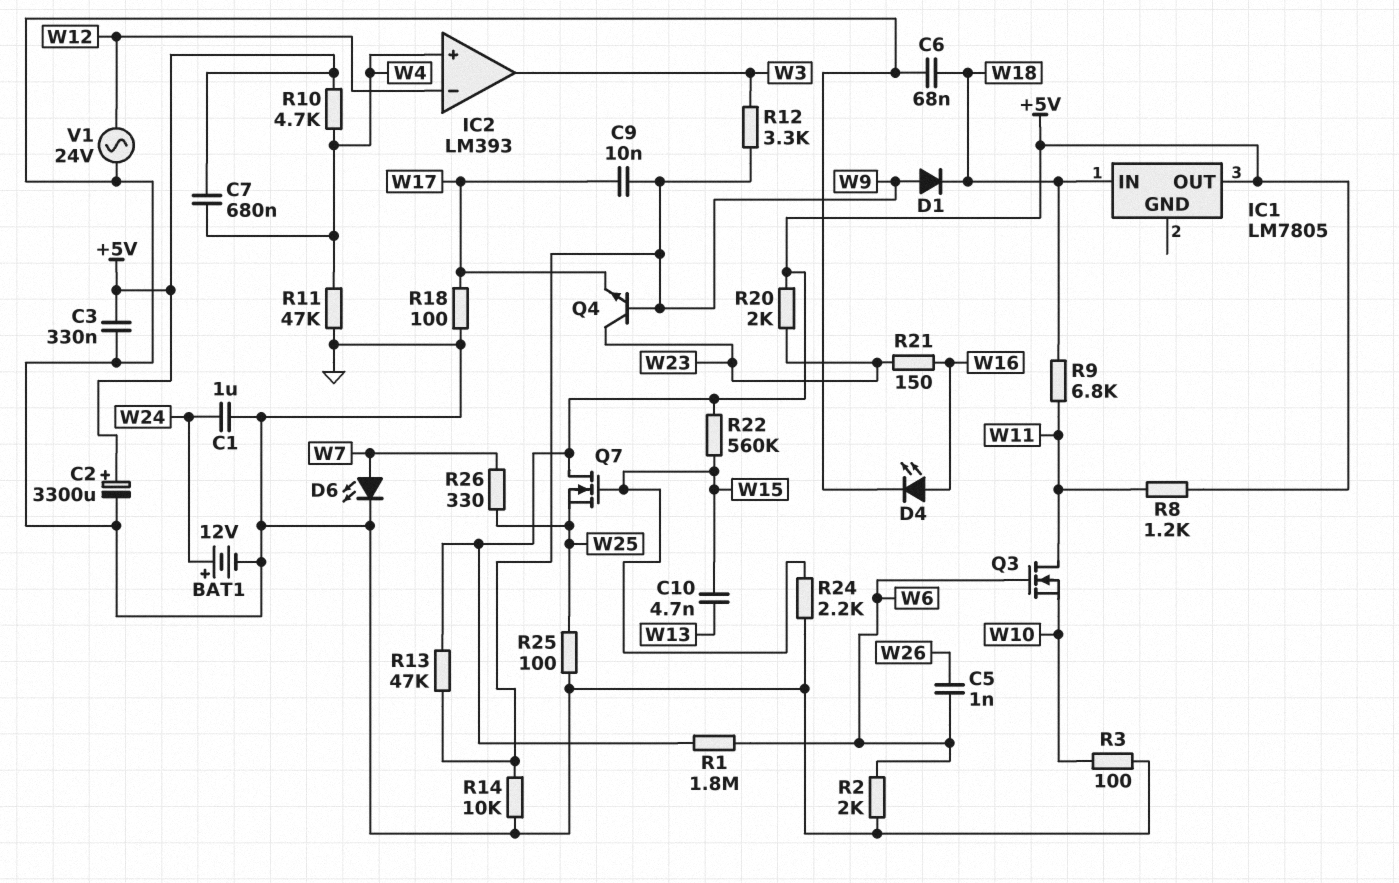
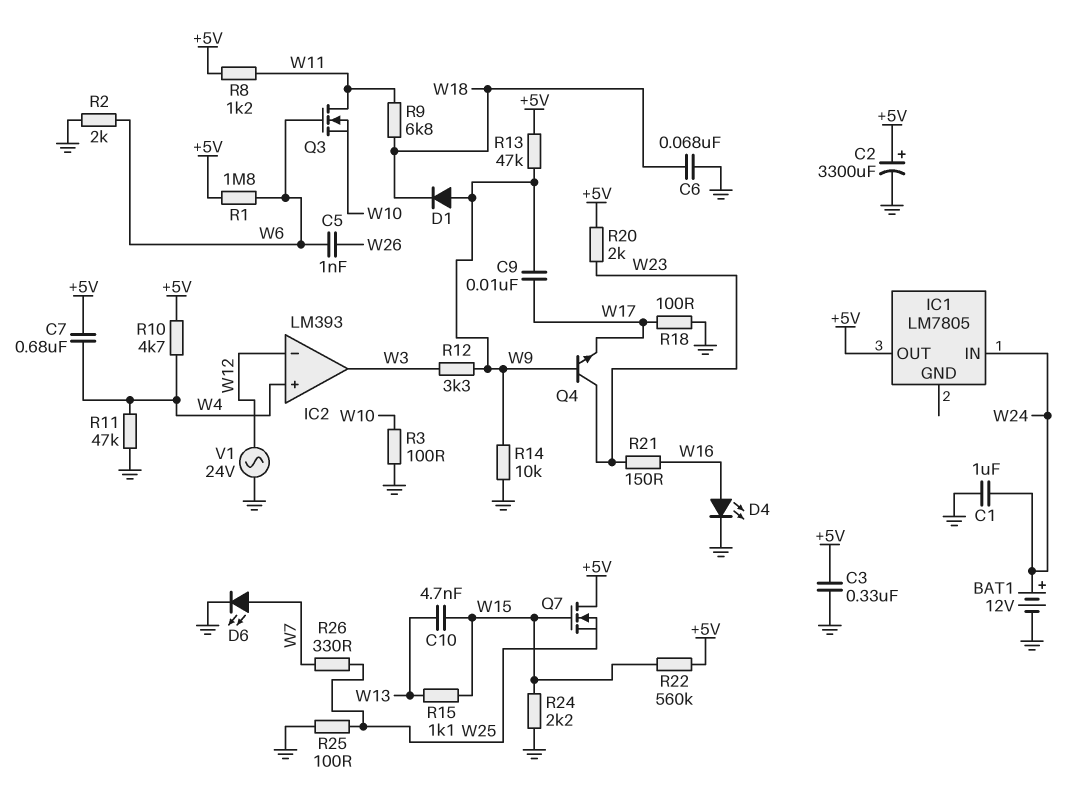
IC1 pin IN: W18 -> W24
R15: none -> 1.1k (W13, W15)

